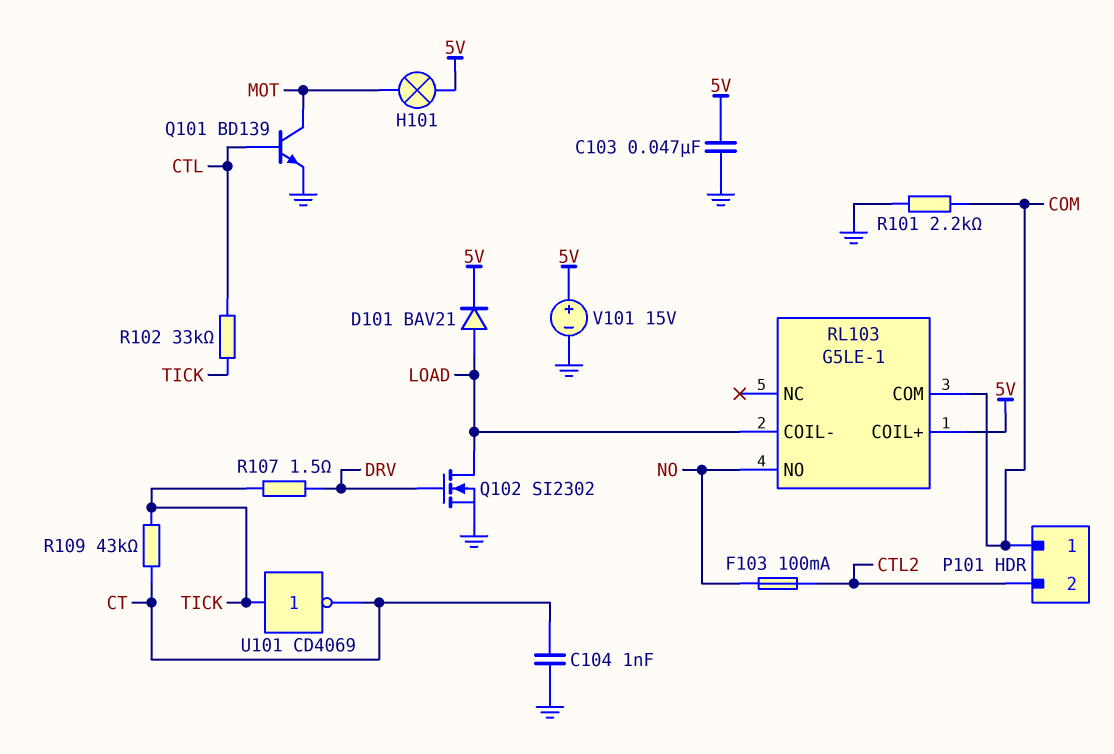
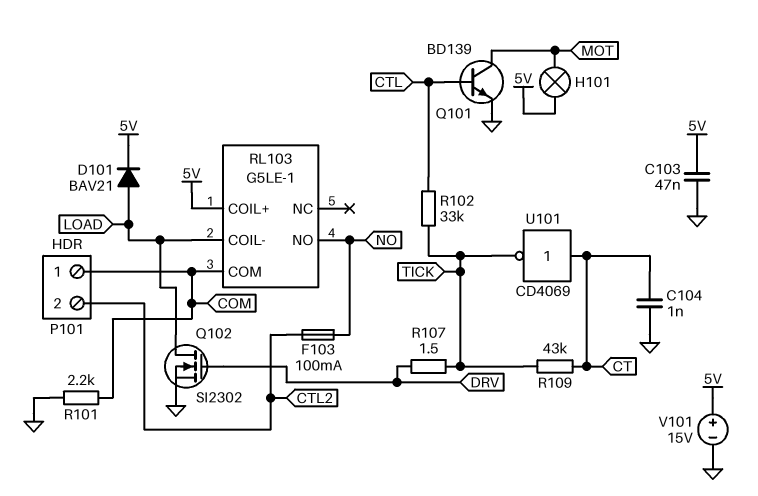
U101: NOT CD4069 (in TICK, out CT) -> NOT CD4069 (in CT, out TICK)

